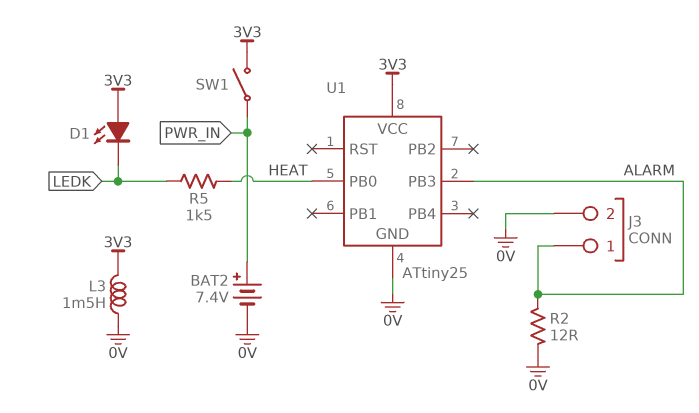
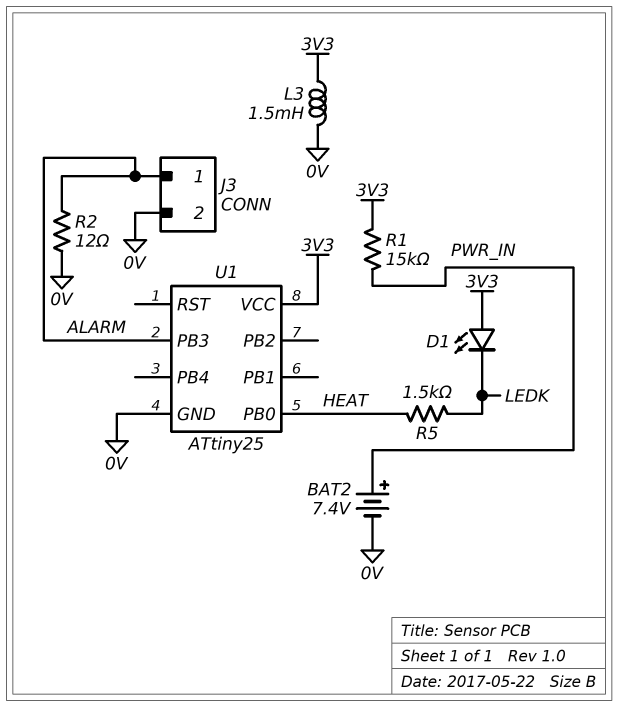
R1: none -> 15k (3V3, PWR_IN)
SW1: switch (3V3, PWR_IN) -> none

